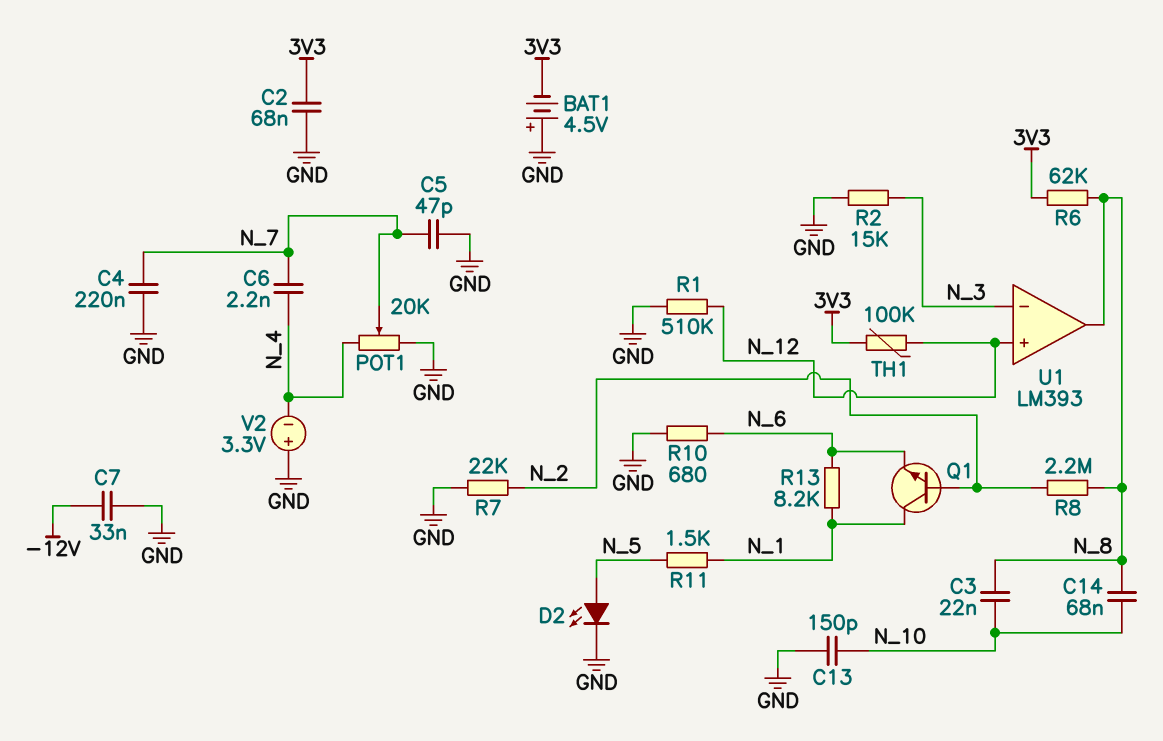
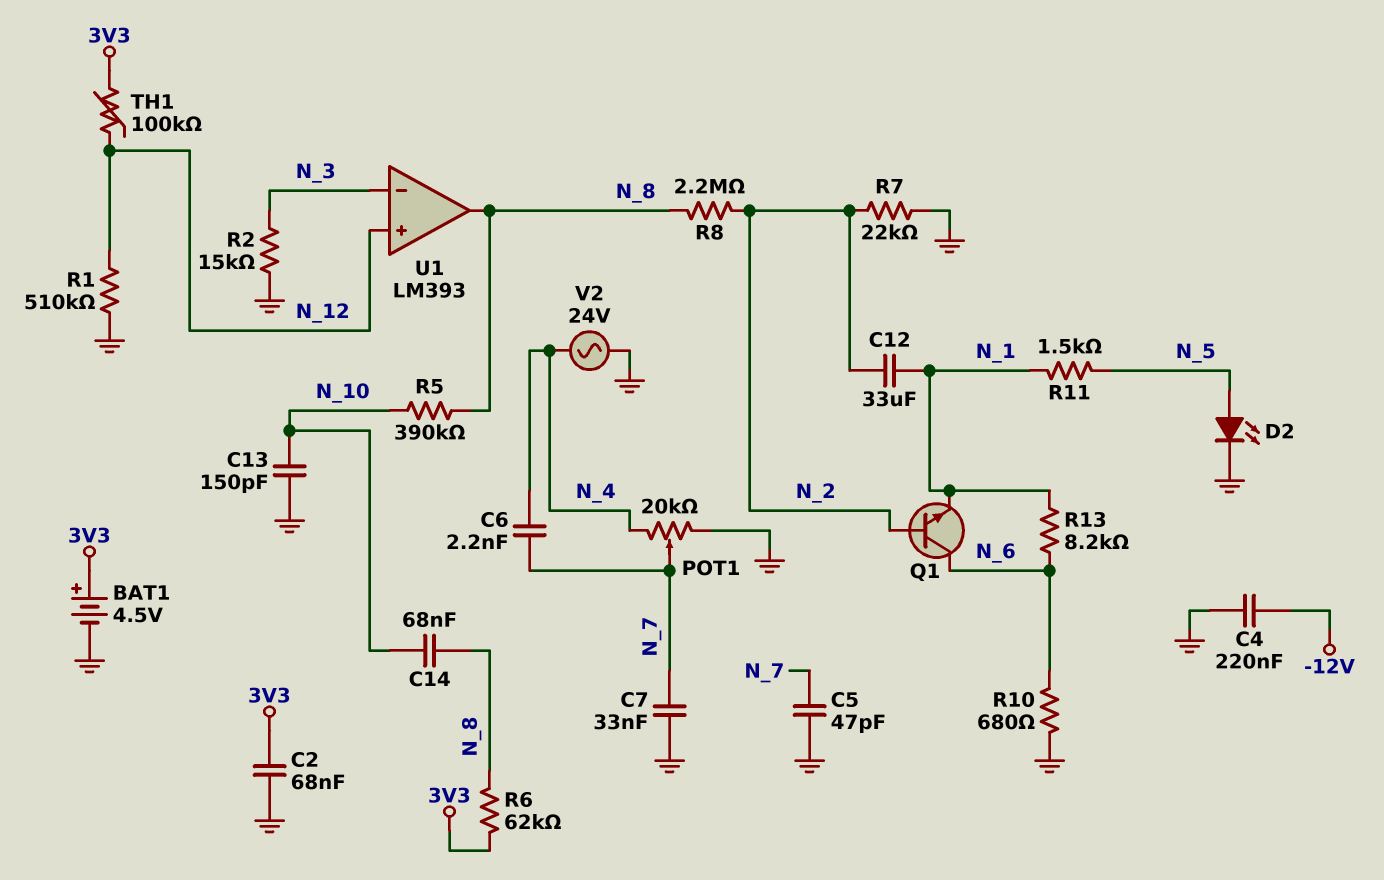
BAT1: 4.5V (plus GND, minus 3V3) -> 4.5V (plus 3V3, minus GND)
C3: 22nF (N_8, N_10) -> none
C4: 220nF (GND, N_7) -> 220nF (-12V, GND)
C7: 33nF (-12V, GND) -> 33nF (GND, N_7)
C12: none -> 33uF (N_1, N_2)
Q1: NPN (B N_2, C N_1, E N_6) -> NPN (B N_2, C N_6, E N_1)
R5: none -> 390k (N_8, N_10)
V2: 3.3V (plus GND, minus N_4) -> AC 24V (GND, N_4)

